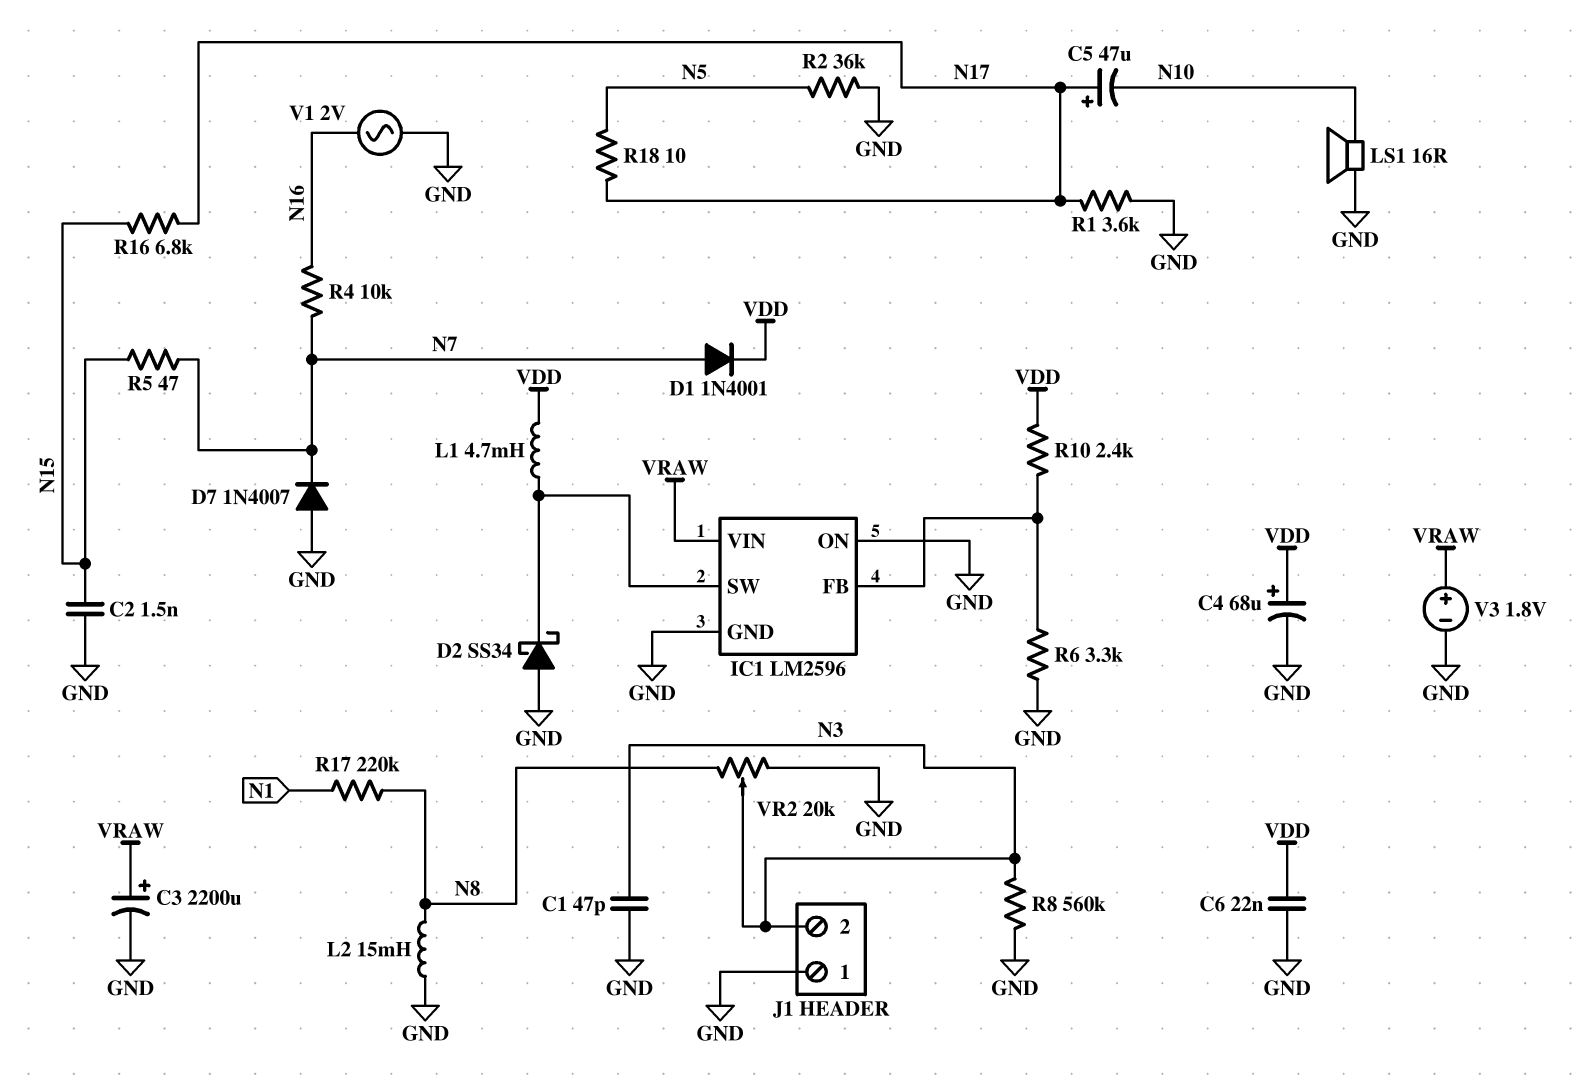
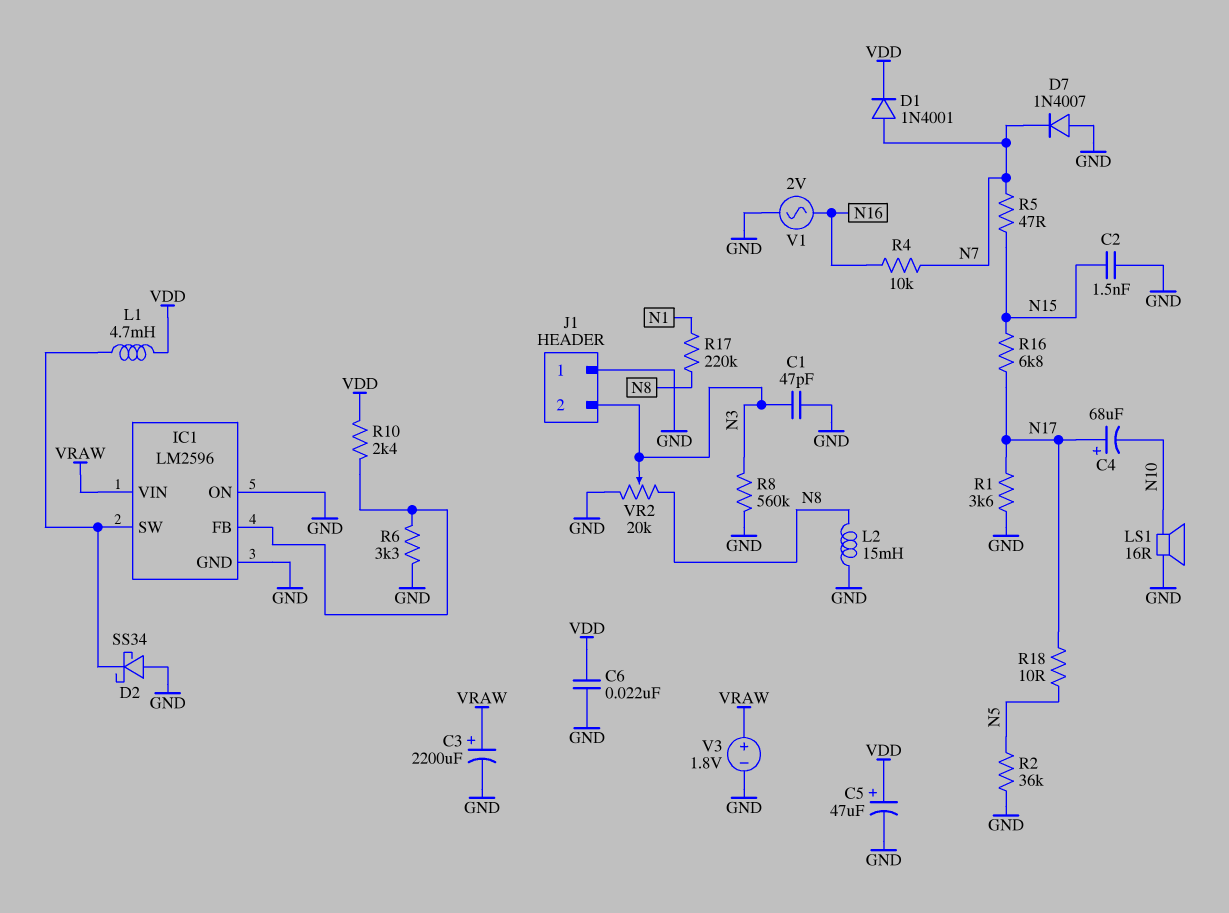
C4: 68uF (plus VDD, minus GND) -> 68uF (plus N17, minus N10)
C5: 47uF (plus N17, minus N10) -> 47uF (plus VDD, minus GND)

